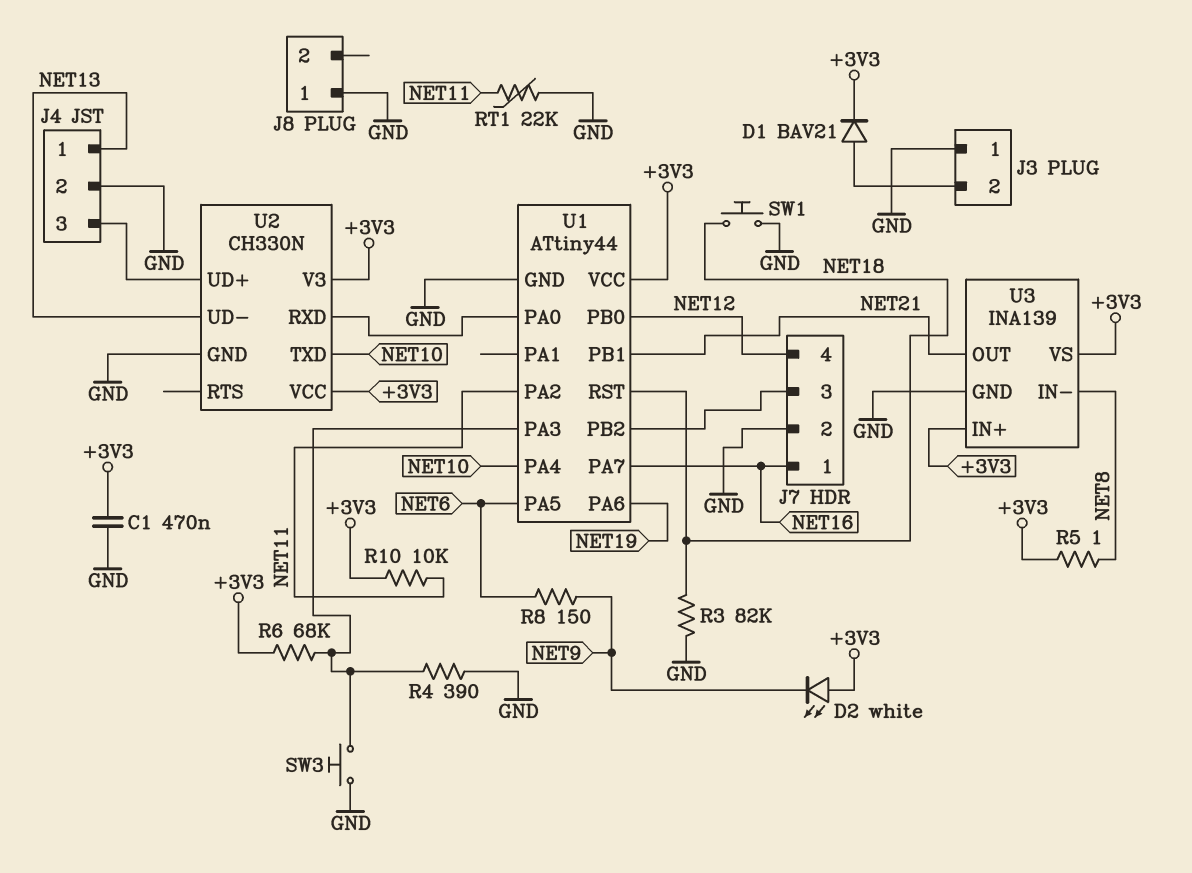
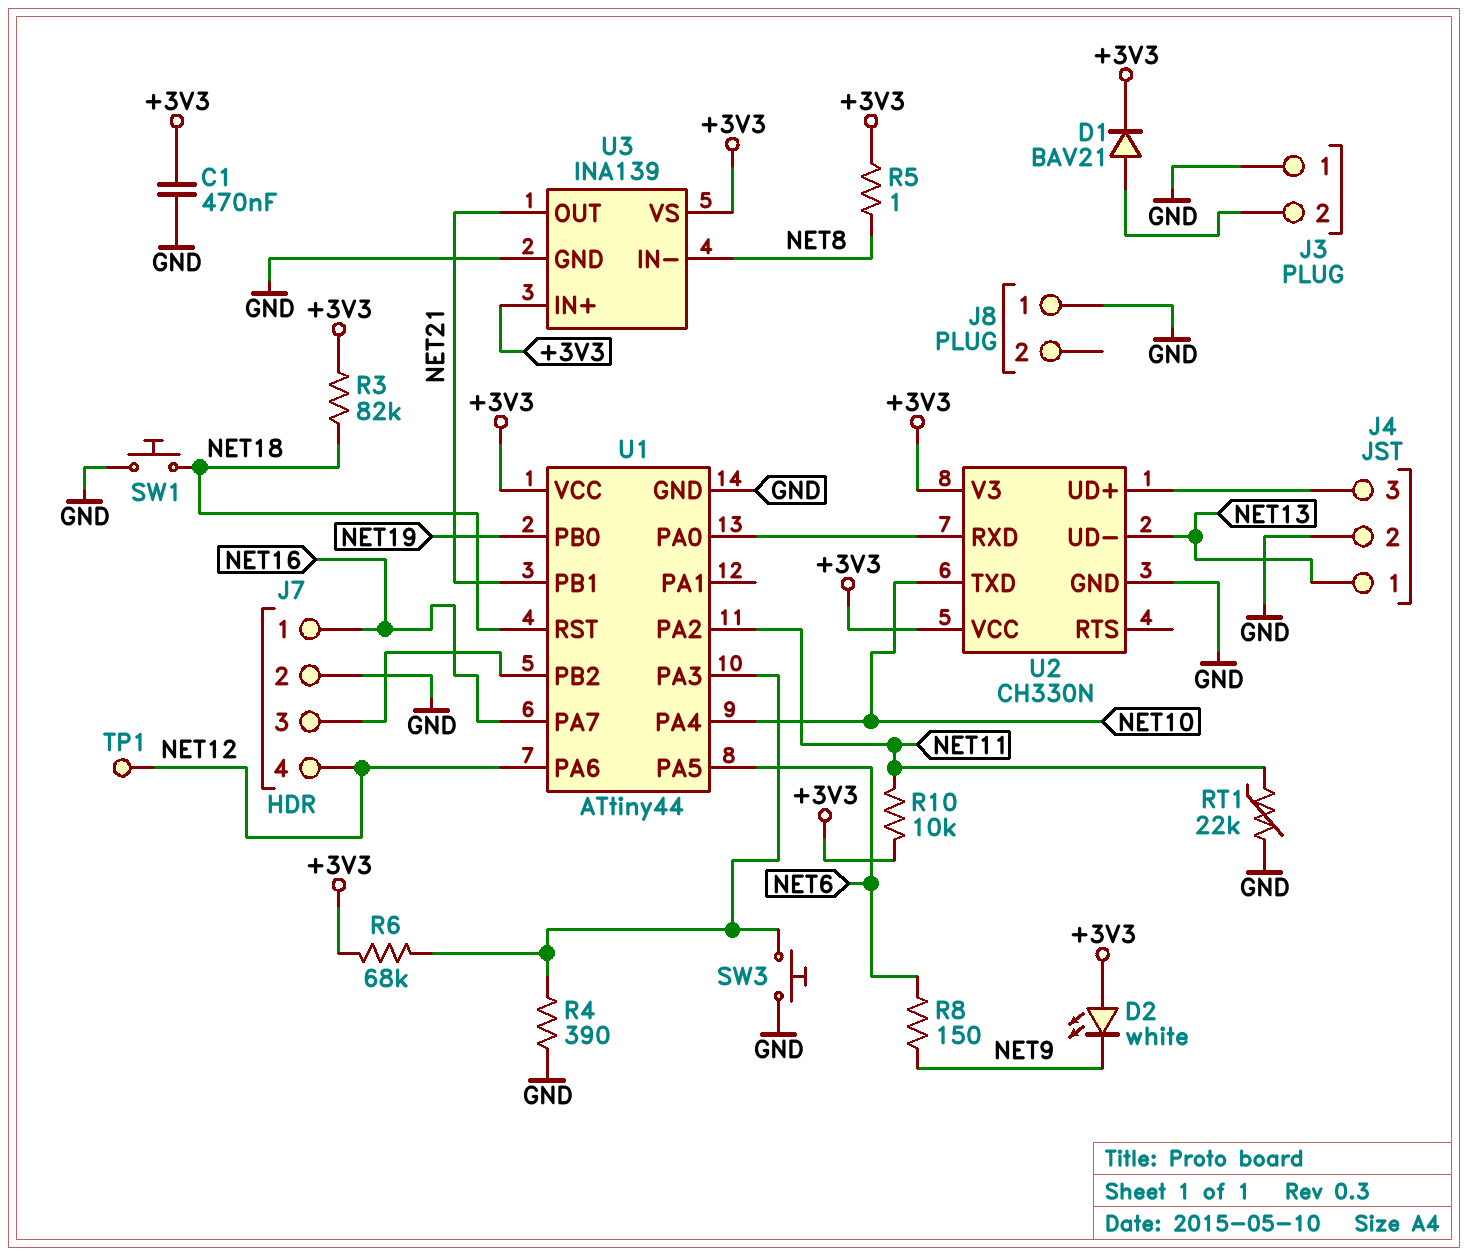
R3: 82k (GND, NET18) -> 82k (+3V3, NET18)
TP1: none -> test point (NET12)
U1 pin PA6: NET19 -> NET12
U1 pin PB0: NET12 -> NET19

